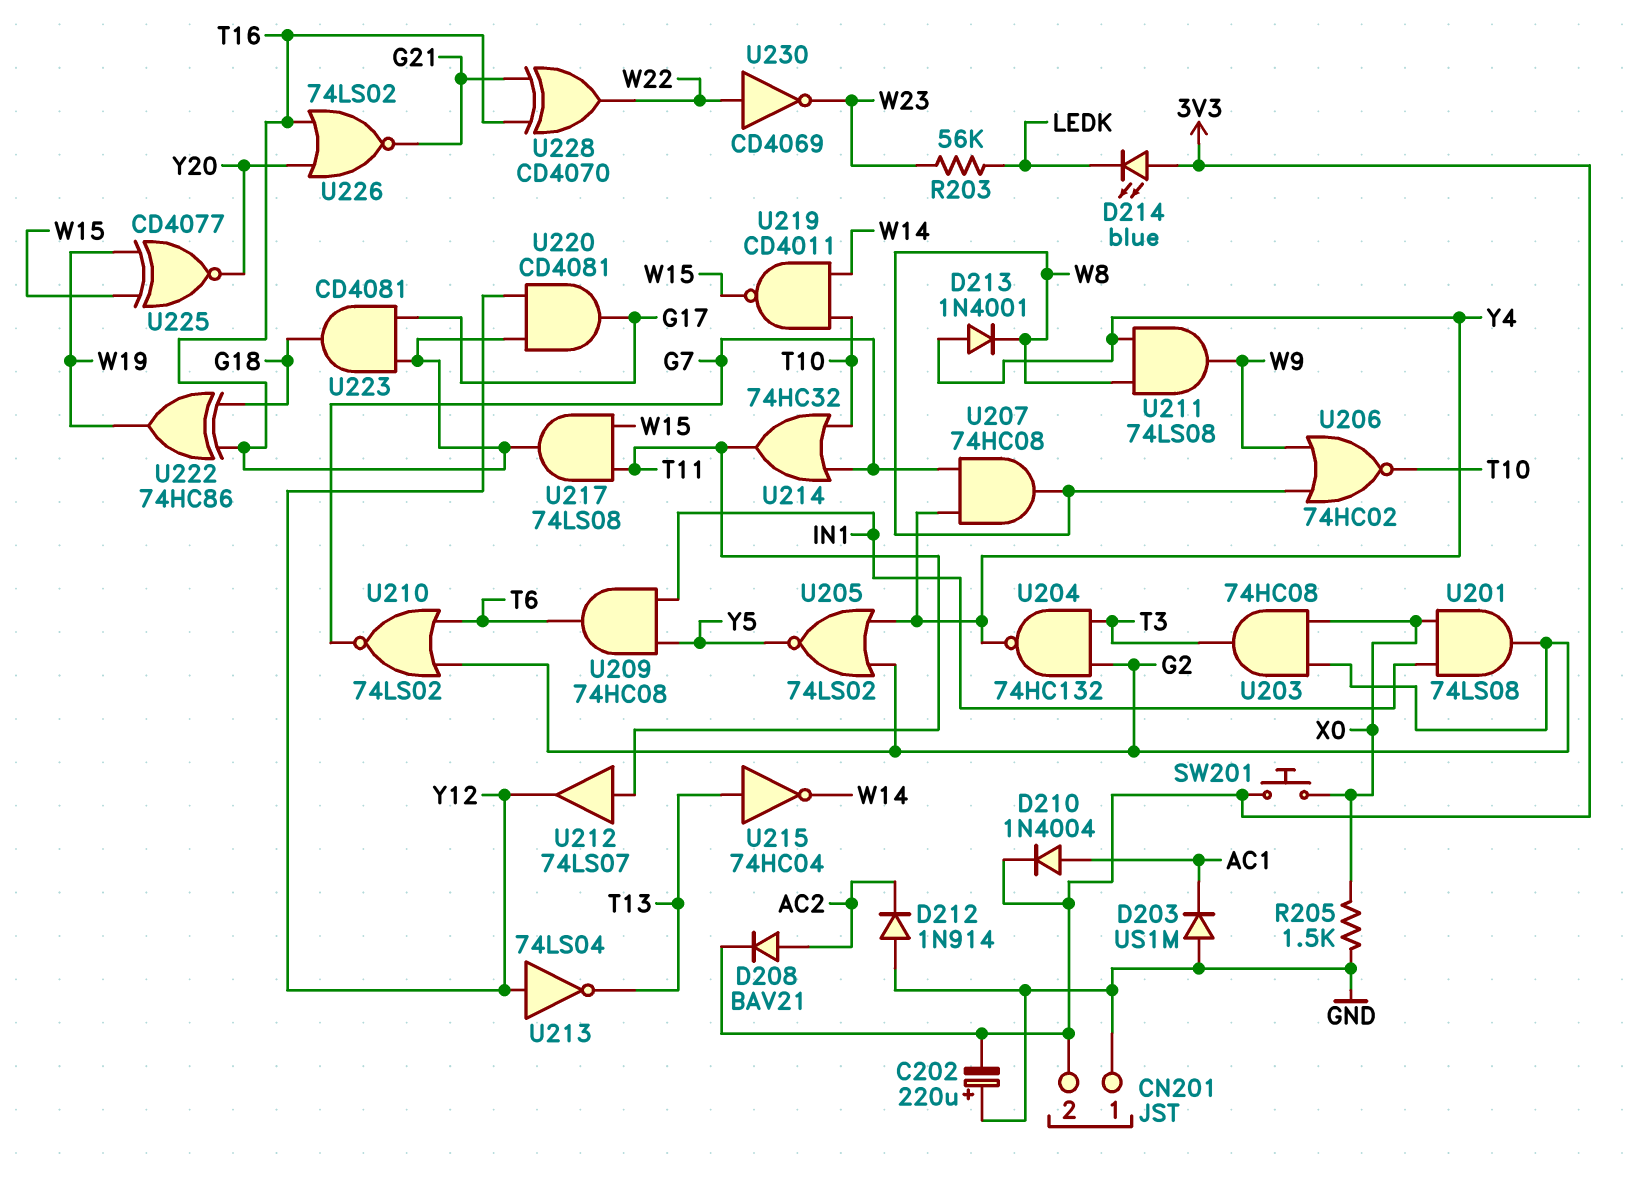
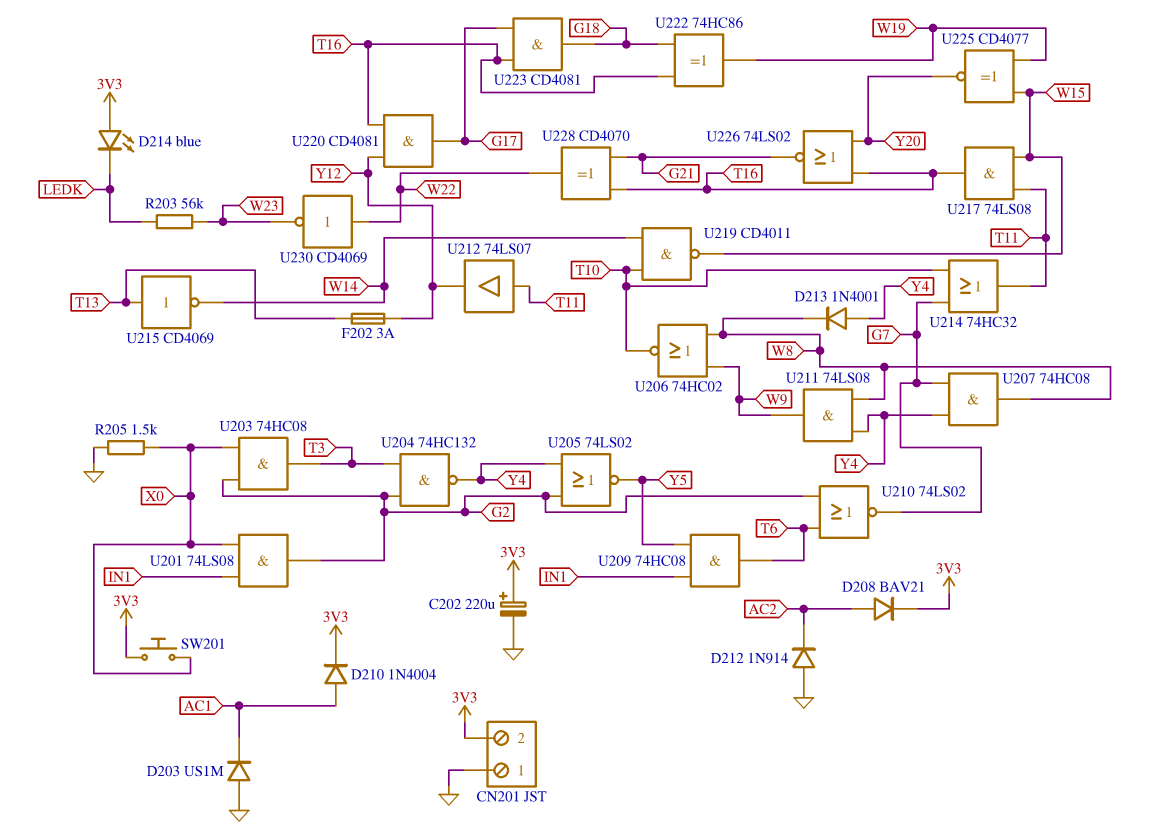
C202: 220uF (plus GND, minus 3V3) -> 220uF (plus 3V3, minus GND)
F202: none -> 3A (T13, Y12)
U213: NOT 74LS04 (in Y12, out T13) -> none
U215: NOT 74HC04 (in T13, out W14) -> NOT CD4069 (in T13, out W14)

